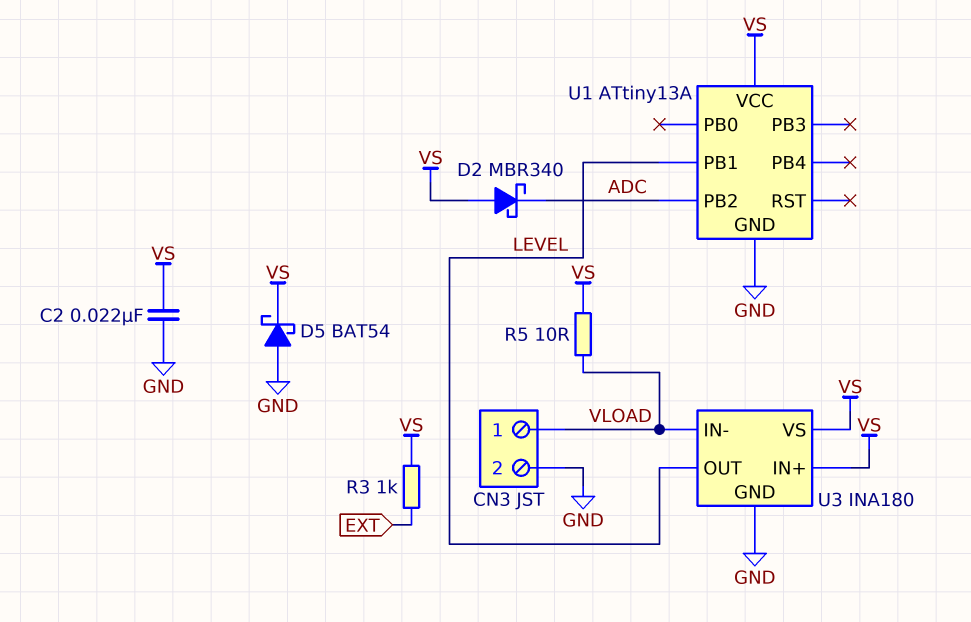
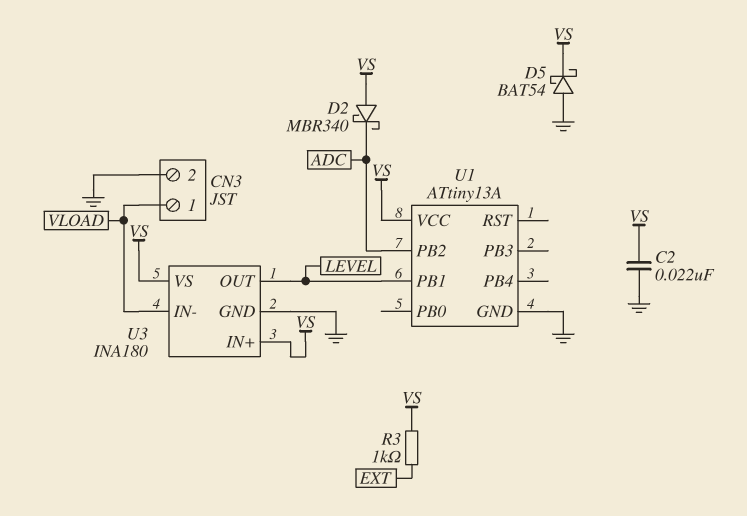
R5: 10 (VLOAD, VS) -> none

